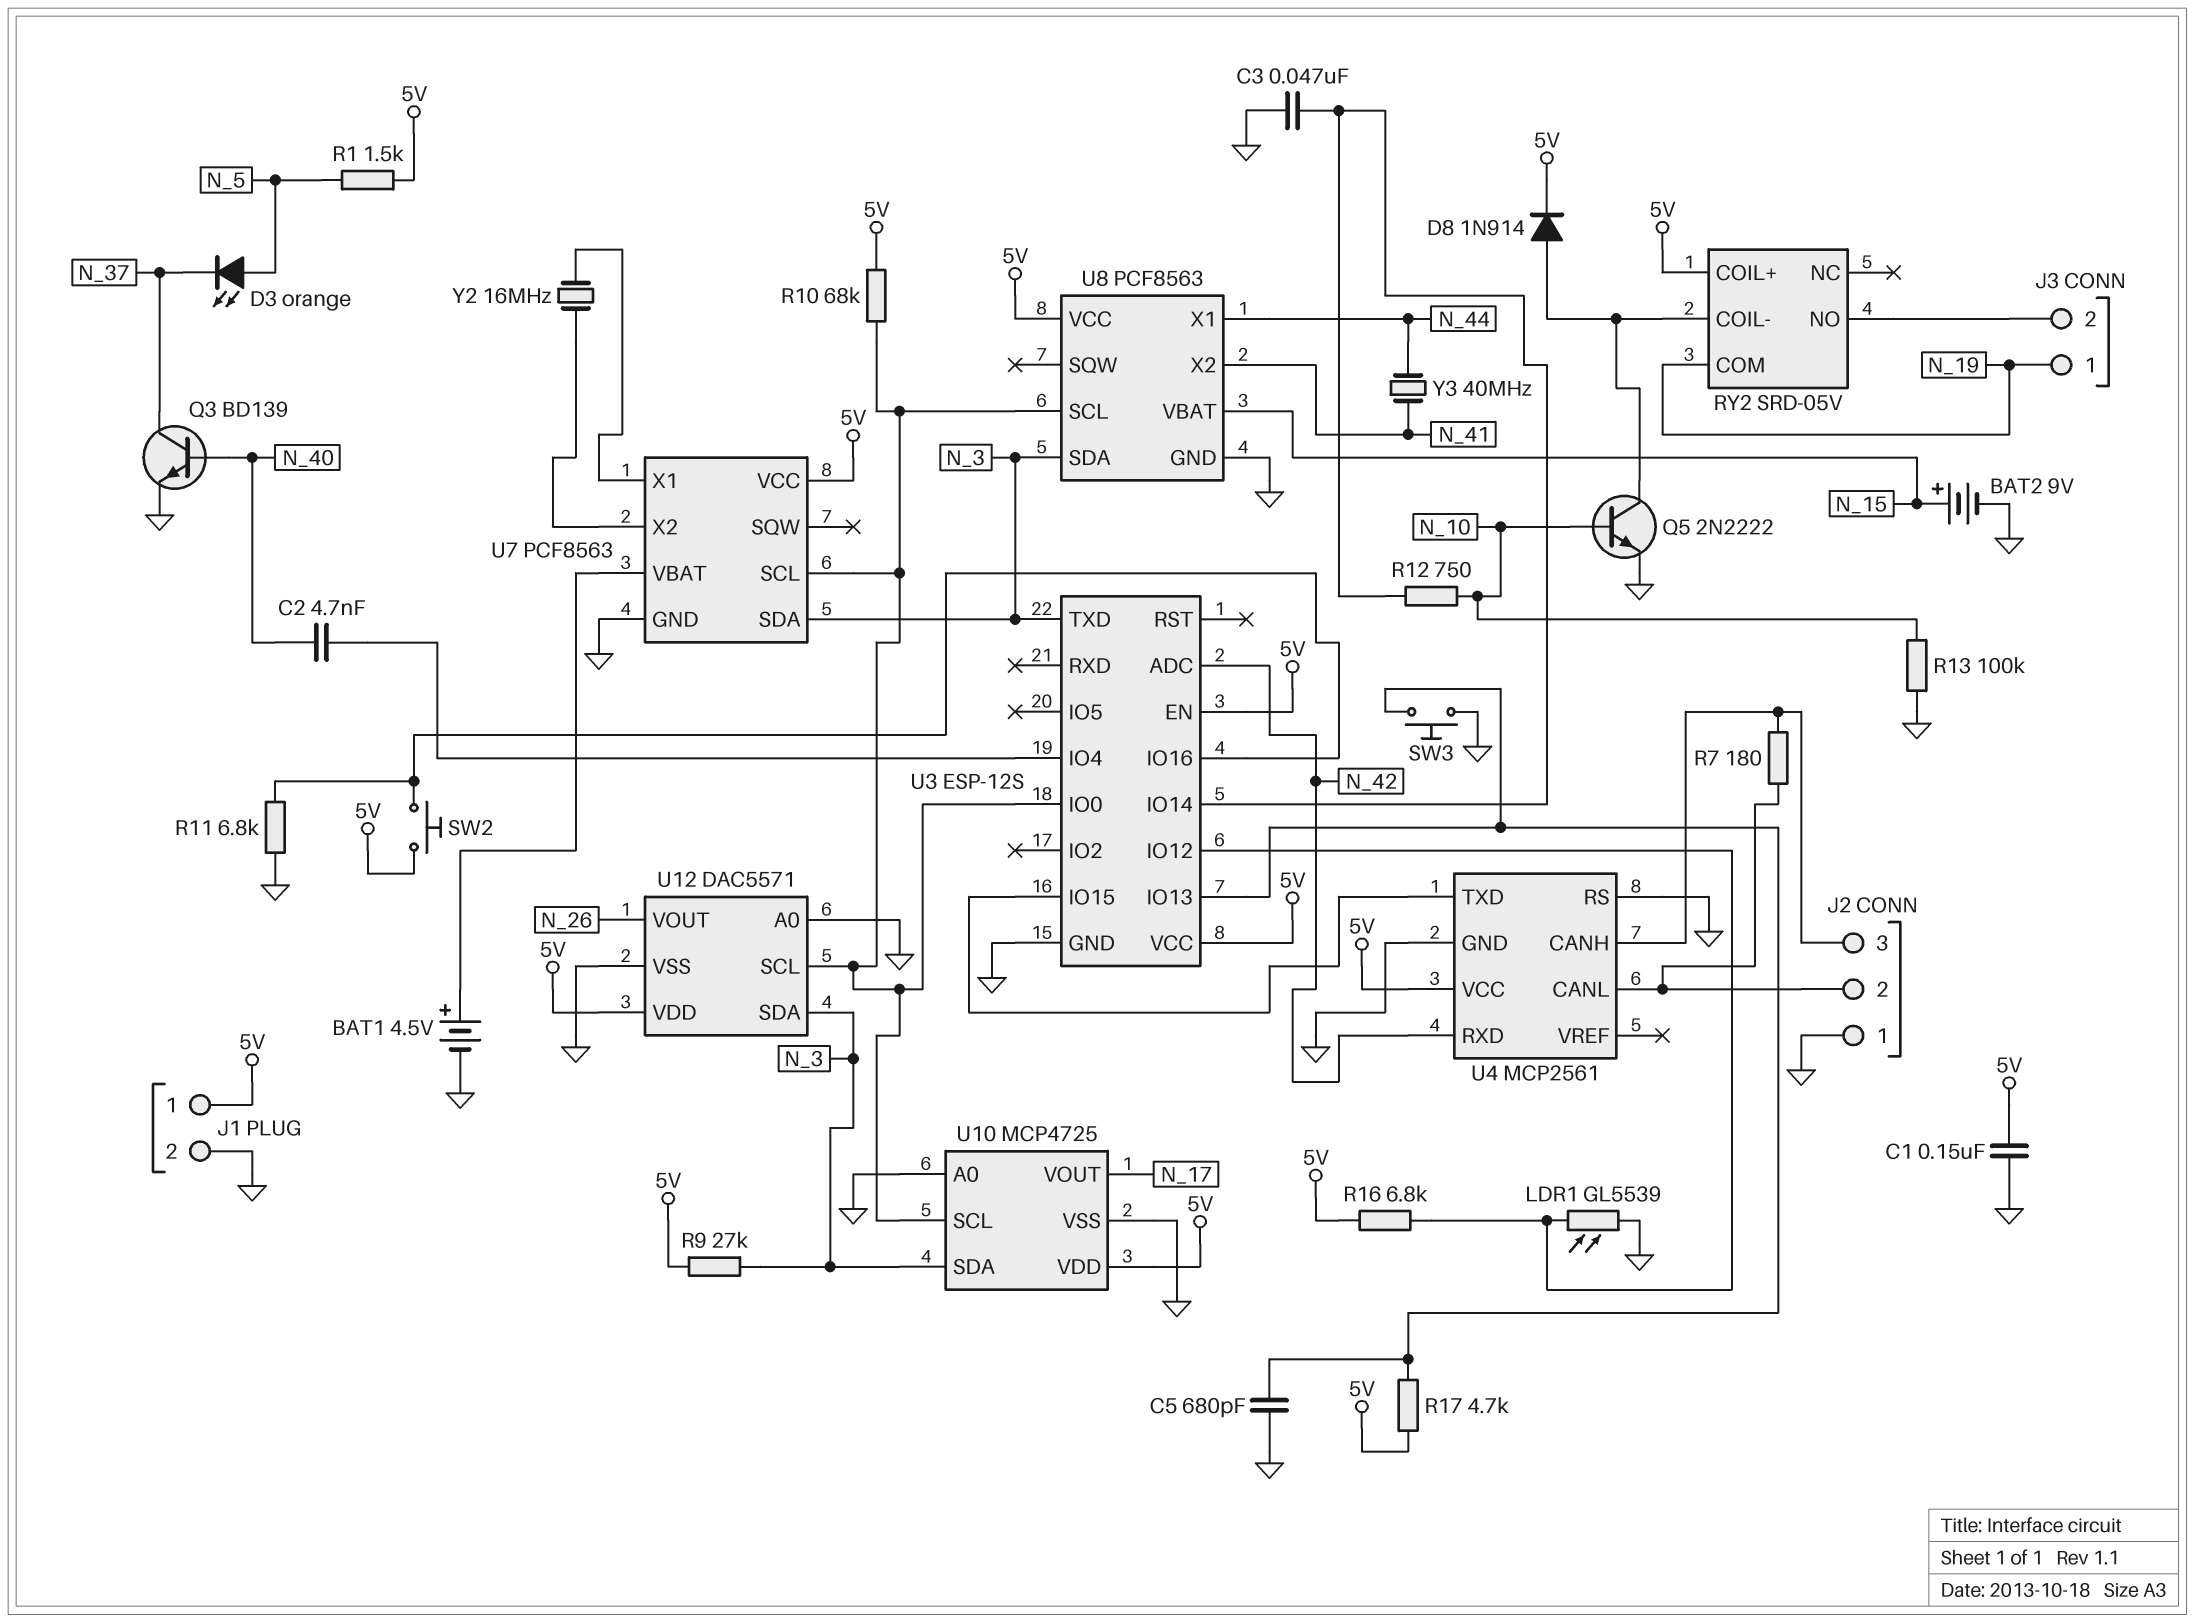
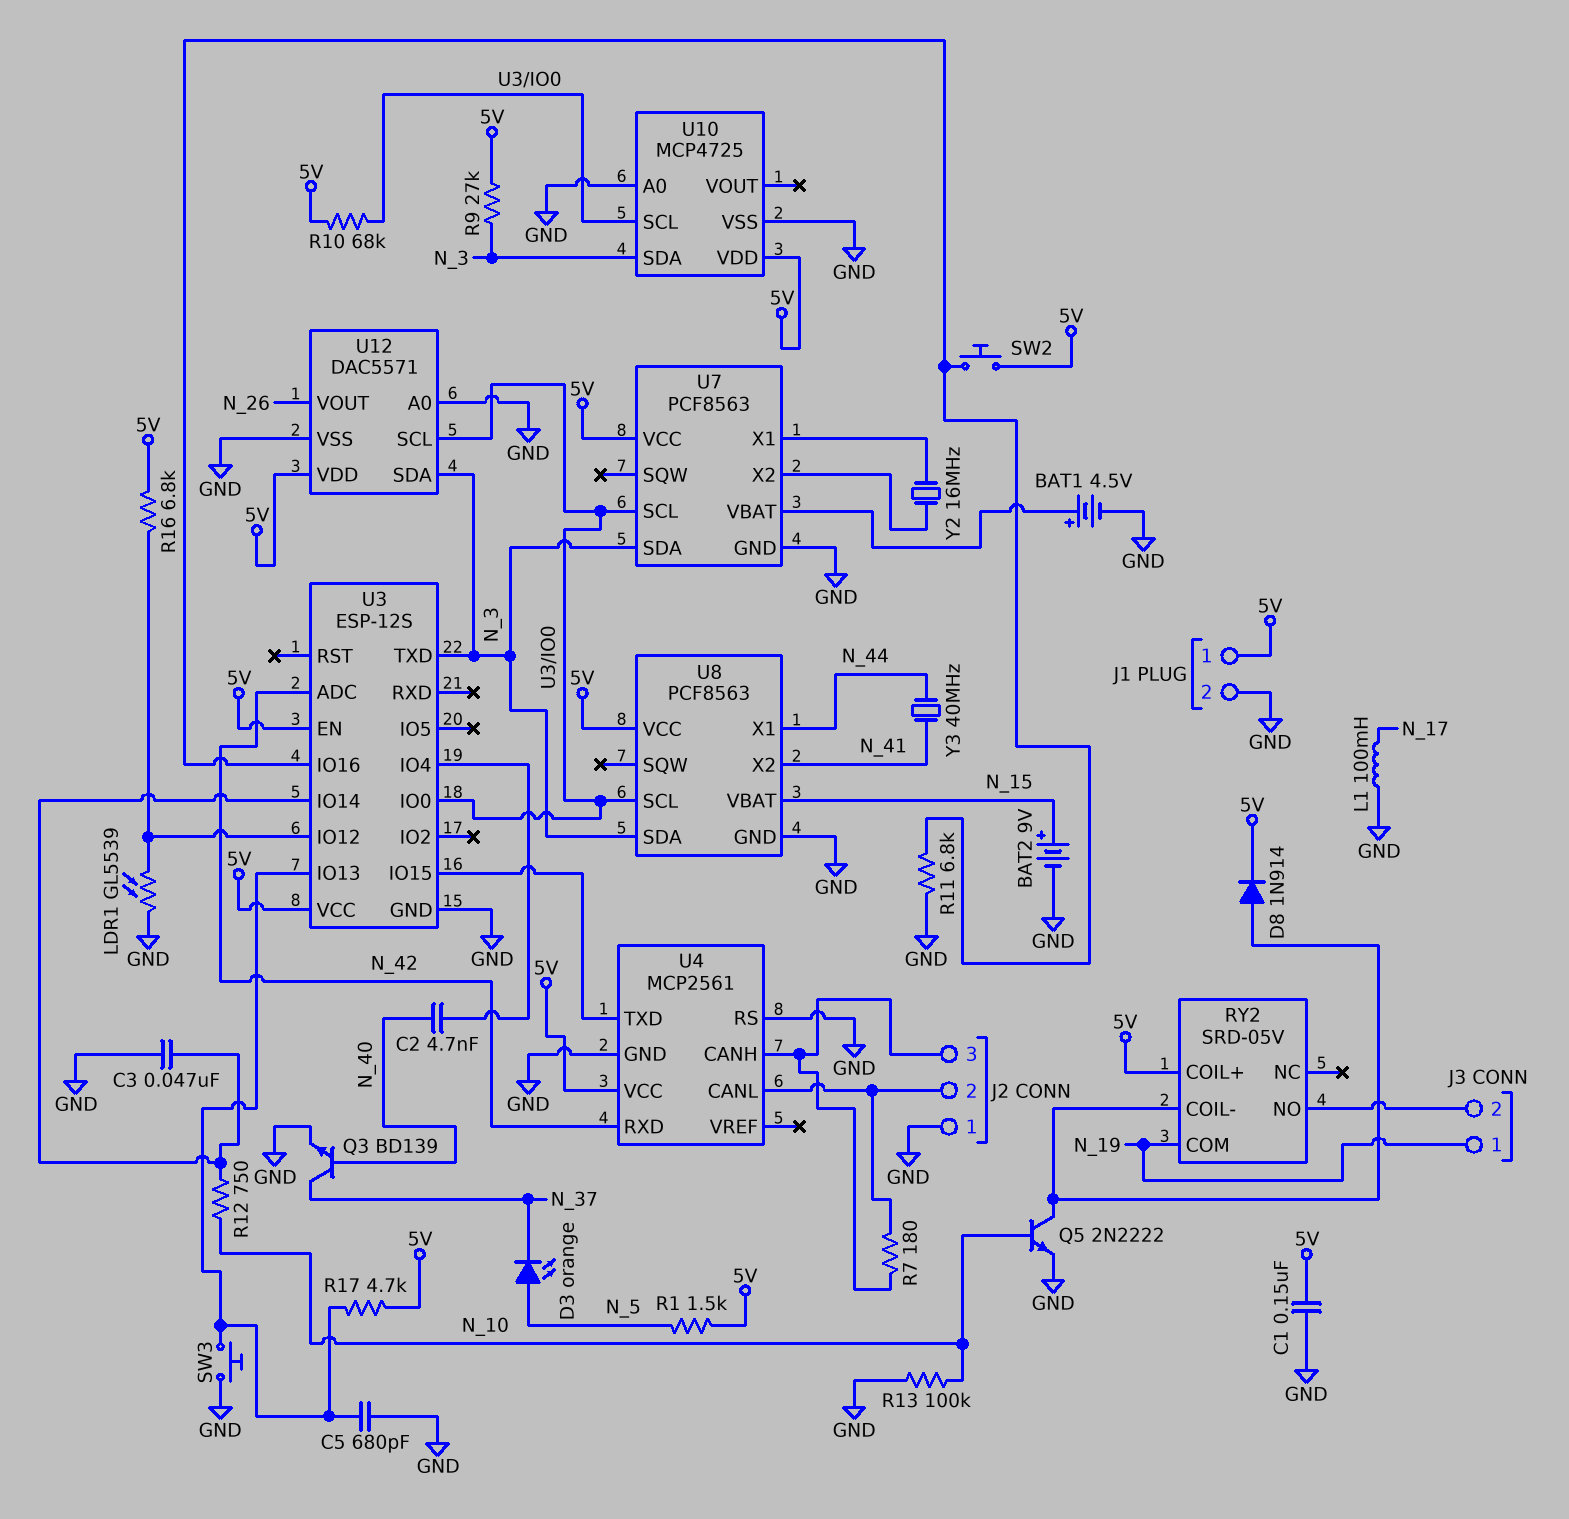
L1: none -> 100mH (GND, N_17)
U10 pin VOUT: N_17 -> none

